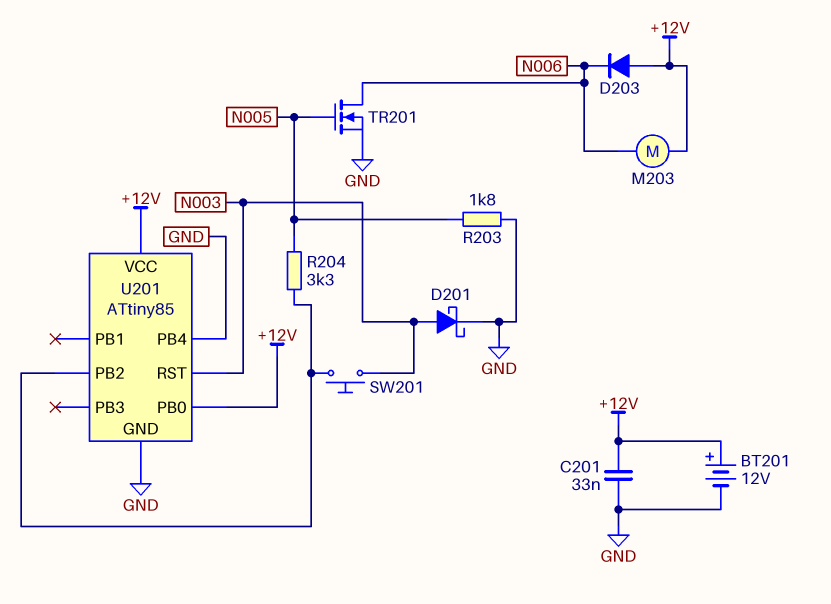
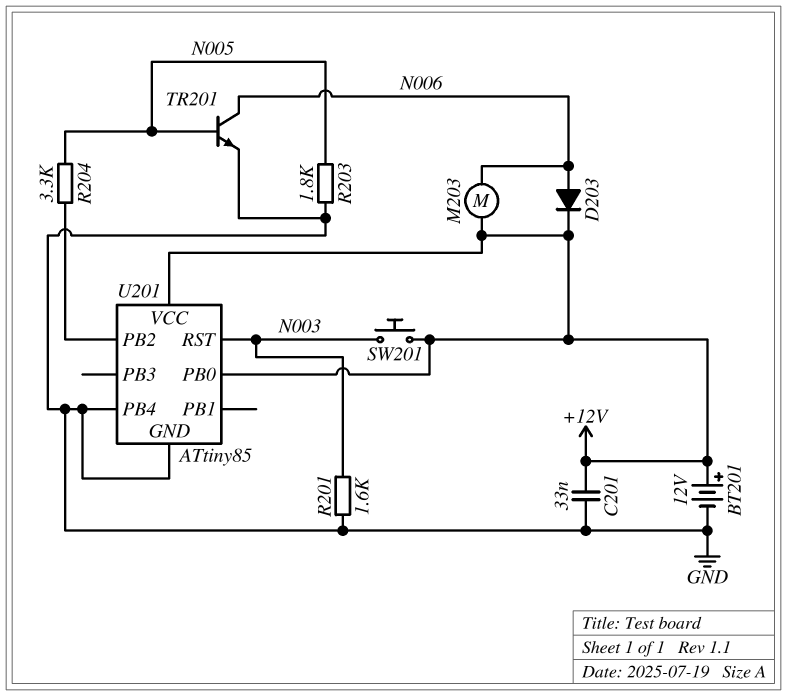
D201: schottky (A N003, K GND) -> none
D203: diode (A +12V, K N006) -> diode (A N006, K +12V)
R201: none -> 1.6k (GND, N003)
SW201: button (N003, U201/PB2) -> button (+12V, N003)
TR201: NMOS (G N005, D N006, S GND) -> NPN (B N005, C N006, E GND)

